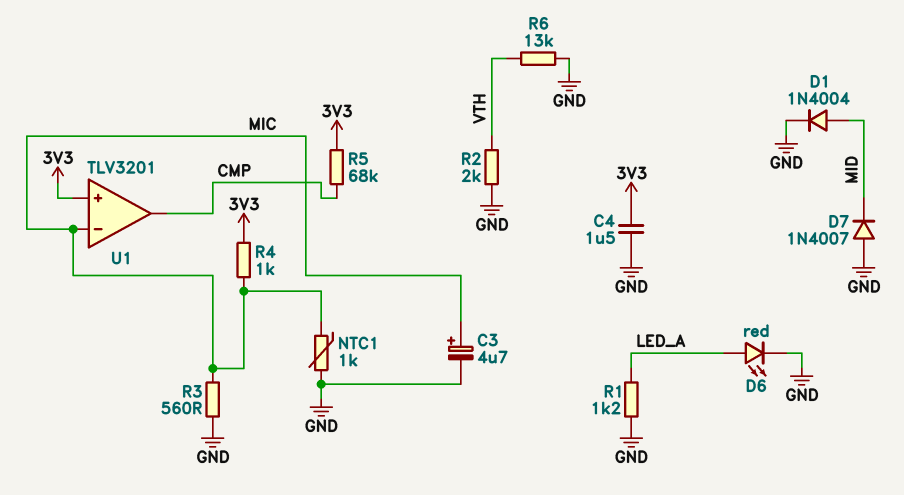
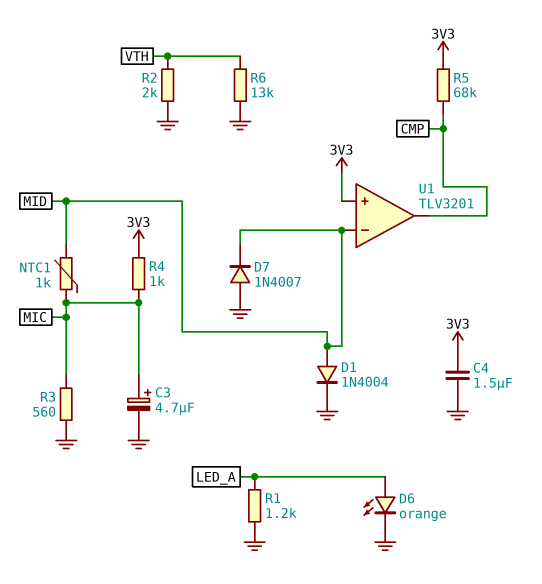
D6: LED red (A LED_A, K GND) -> LED orange (A LED_A, K GND)
NTC1: 1k (GND, MIC) -> 1k (MIC, MID)
U1 pin in-: MIC -> MID

